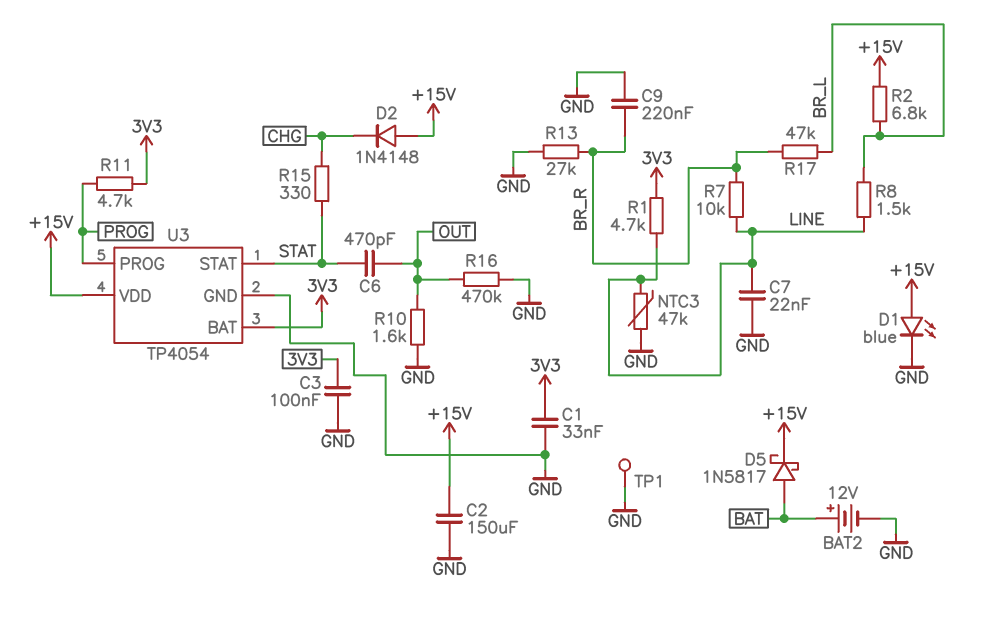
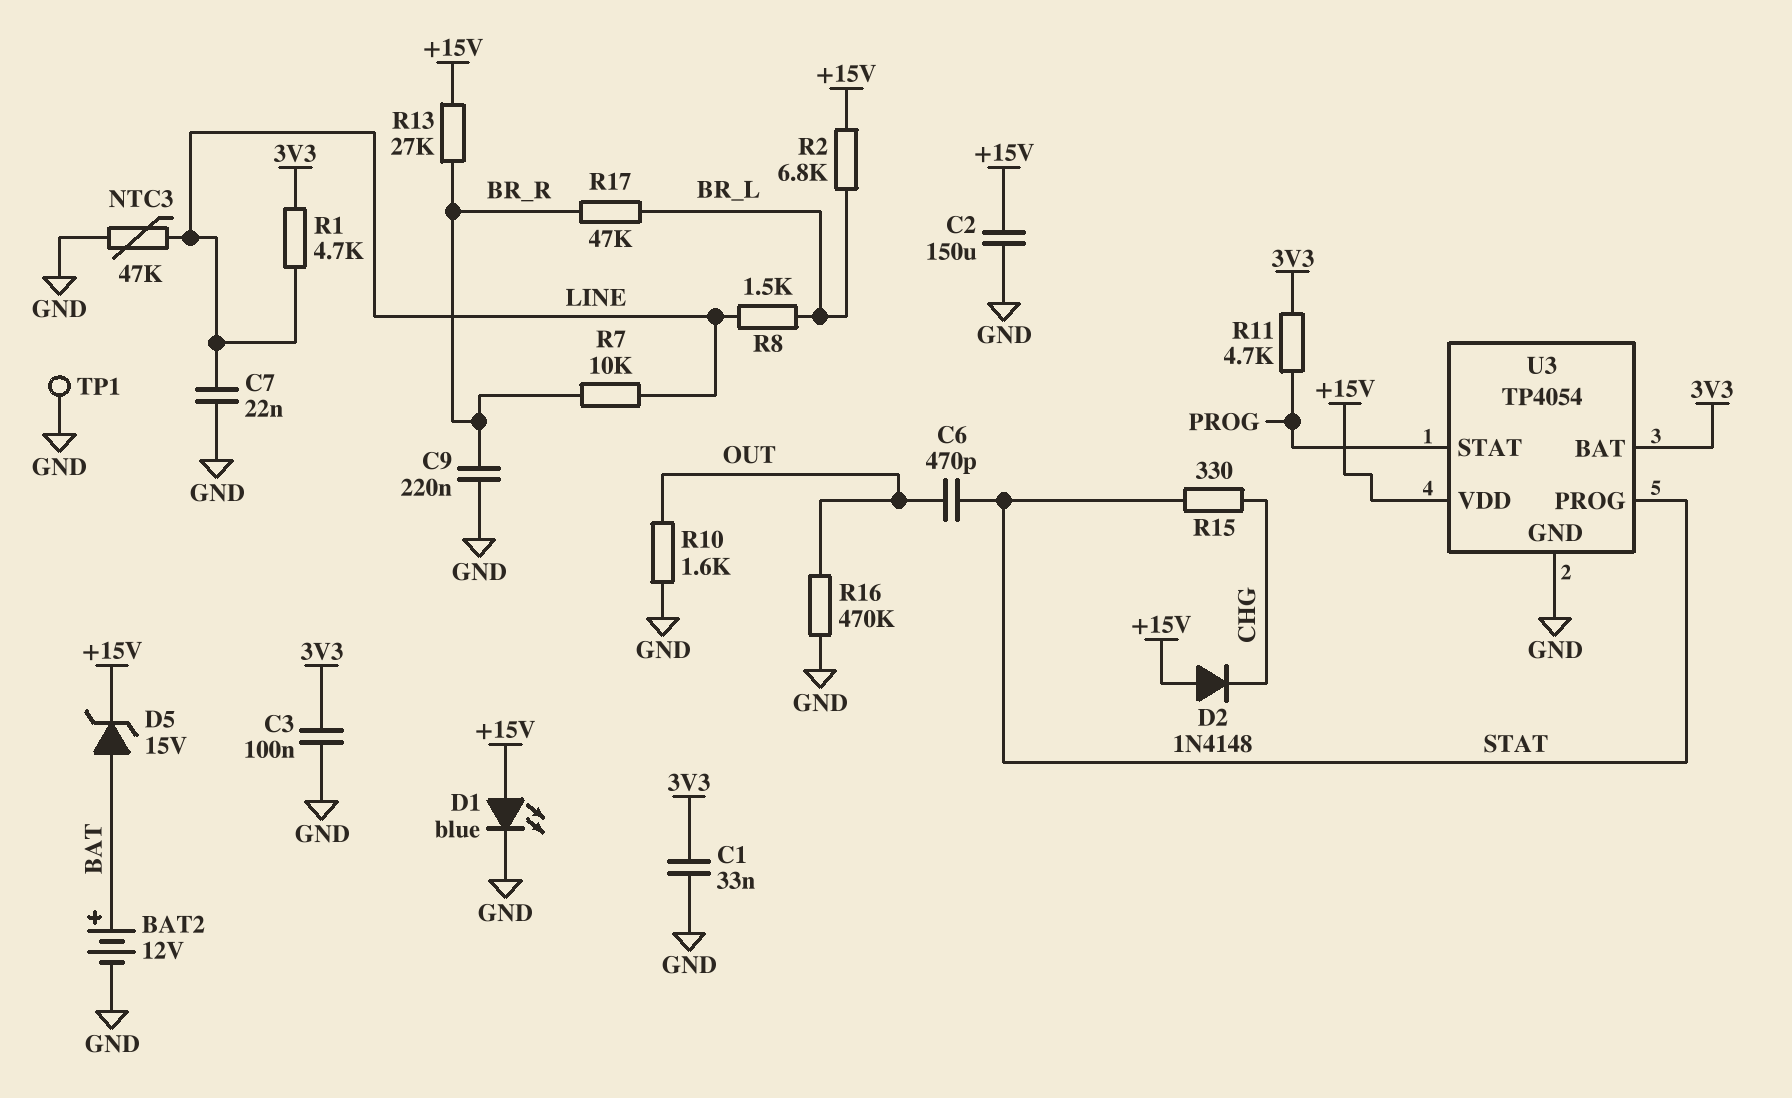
D5: schottky 1N5817 (A BAT, K +15V) -> zener 15V (A BAT, K +15V)
R13: 27k (BR_R, GND) -> 27k (+15V, BR_R)
U3 pin PROG: PROG -> STAT
U3 pin STAT: STAT -> PROG

